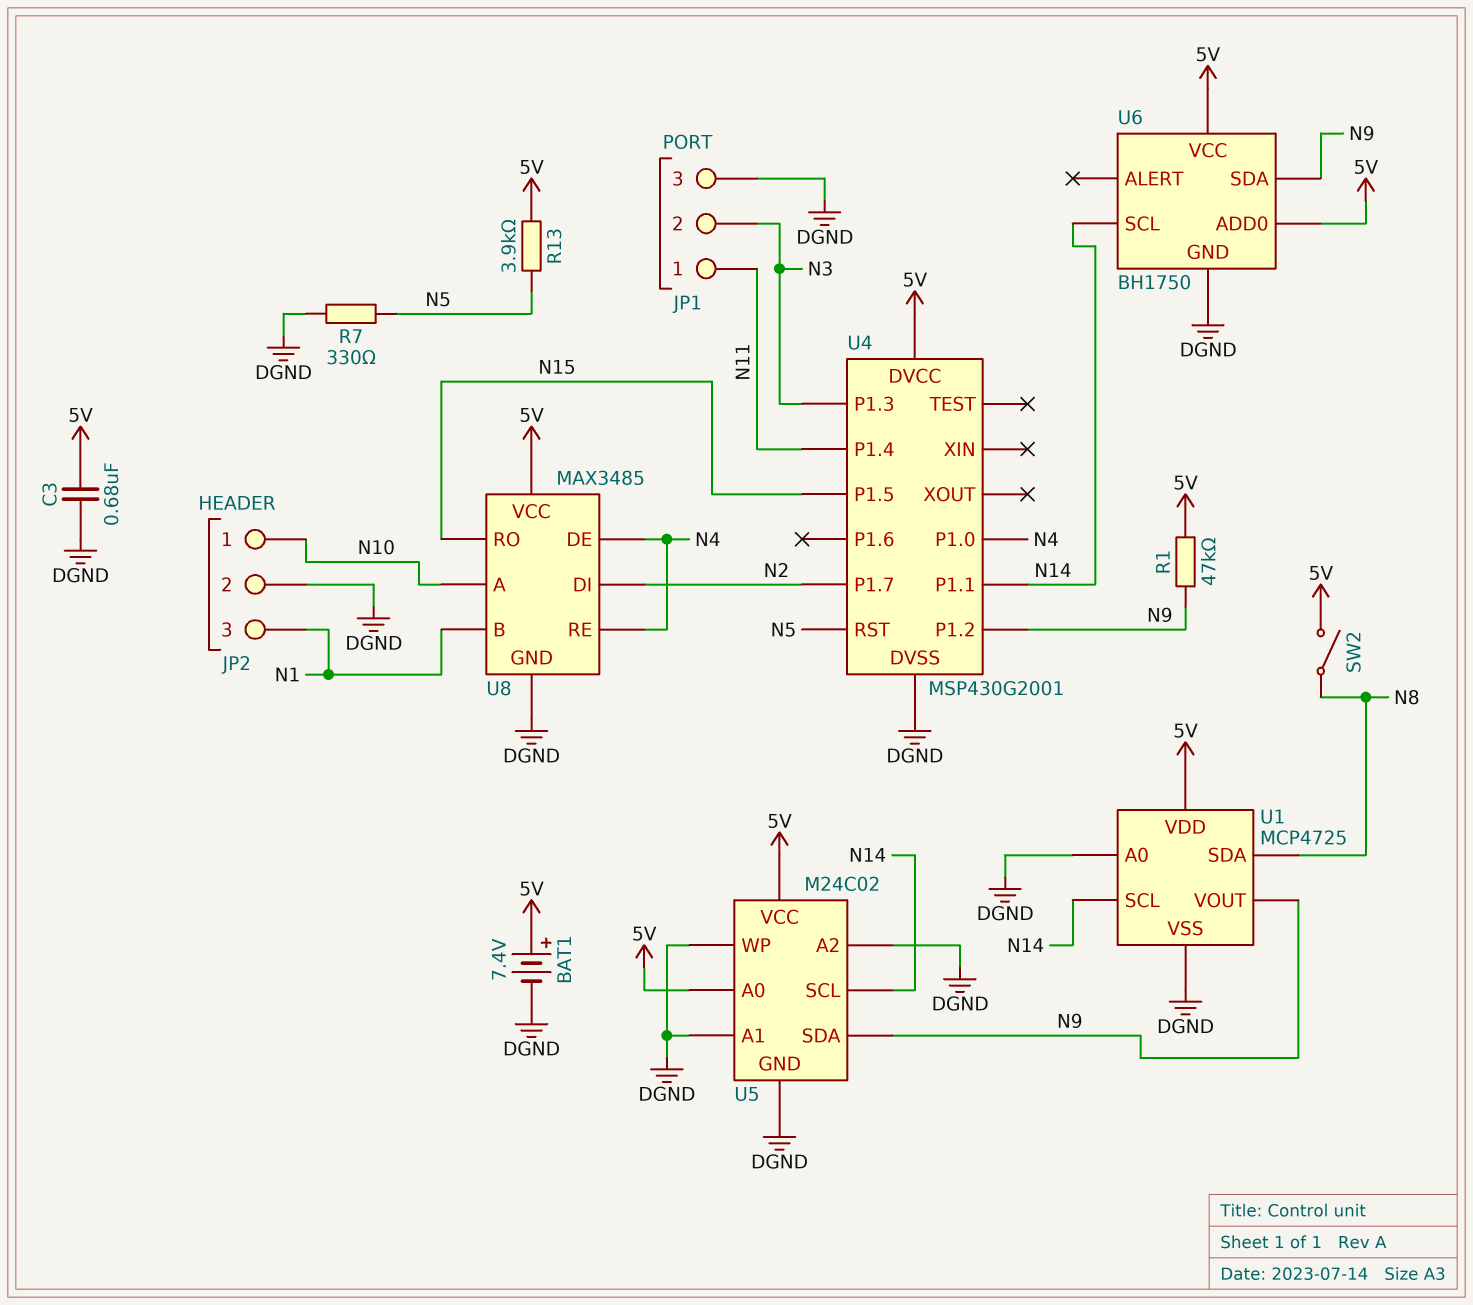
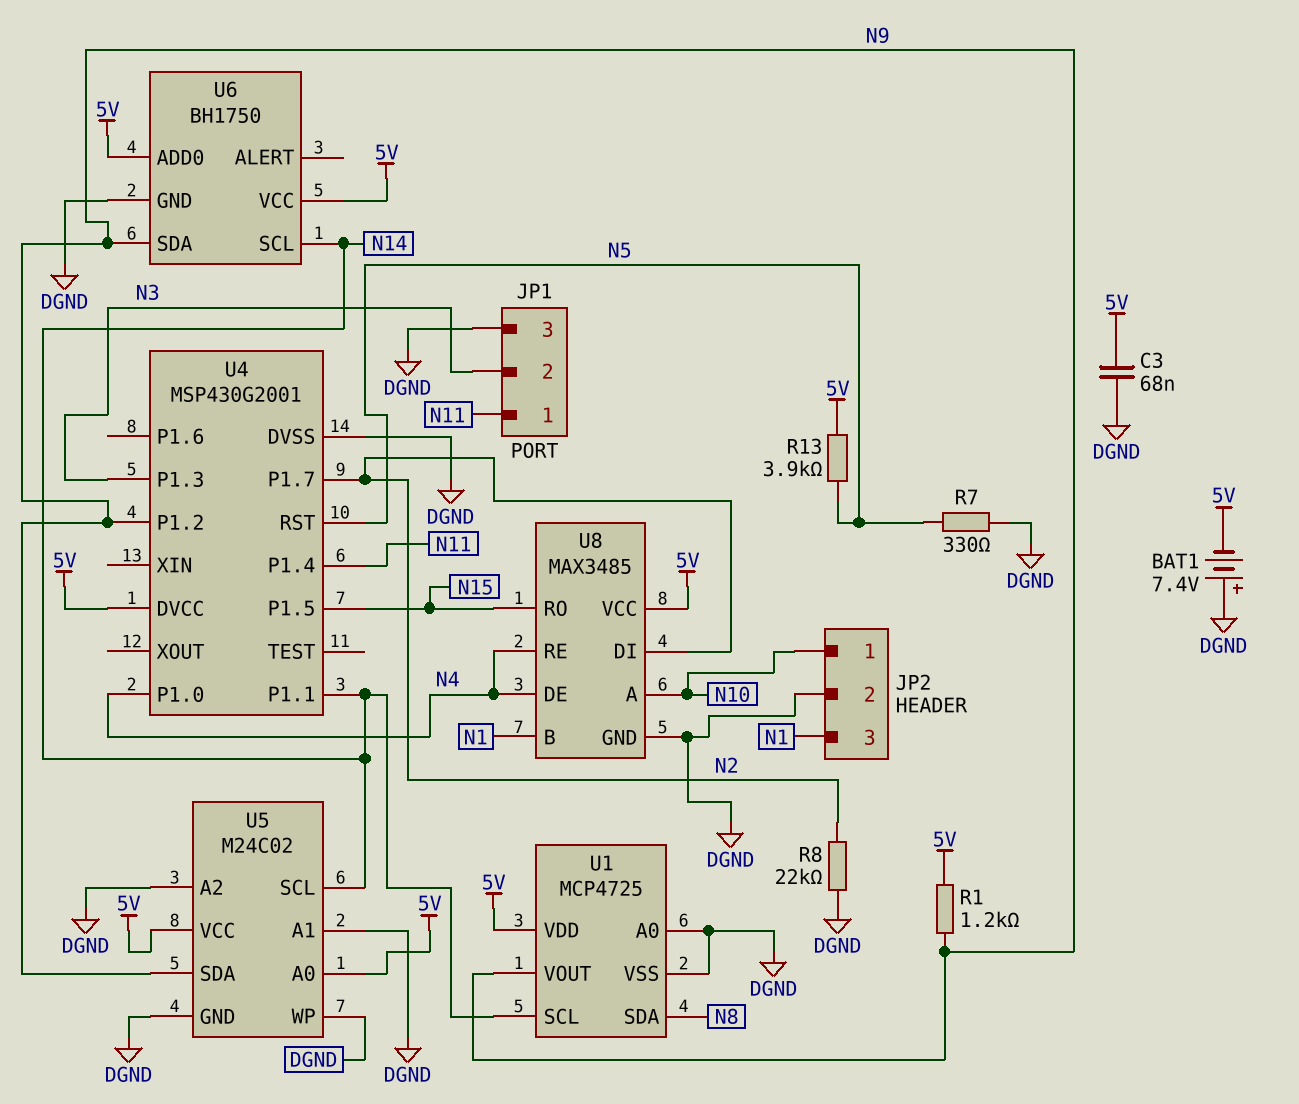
BAT1: 7.4V (plus 5V, minus DGND) -> 7.4V (plus DGND, minus 5V)
C3: 680nF (5V, DGND) -> 68nF (5V, DGND)
R1: 47k (5V, N9) -> 1.2k (5V, N9)
R8: none -> 22k (DGND, N2)
SW2: switch (5V, N8) -> none

